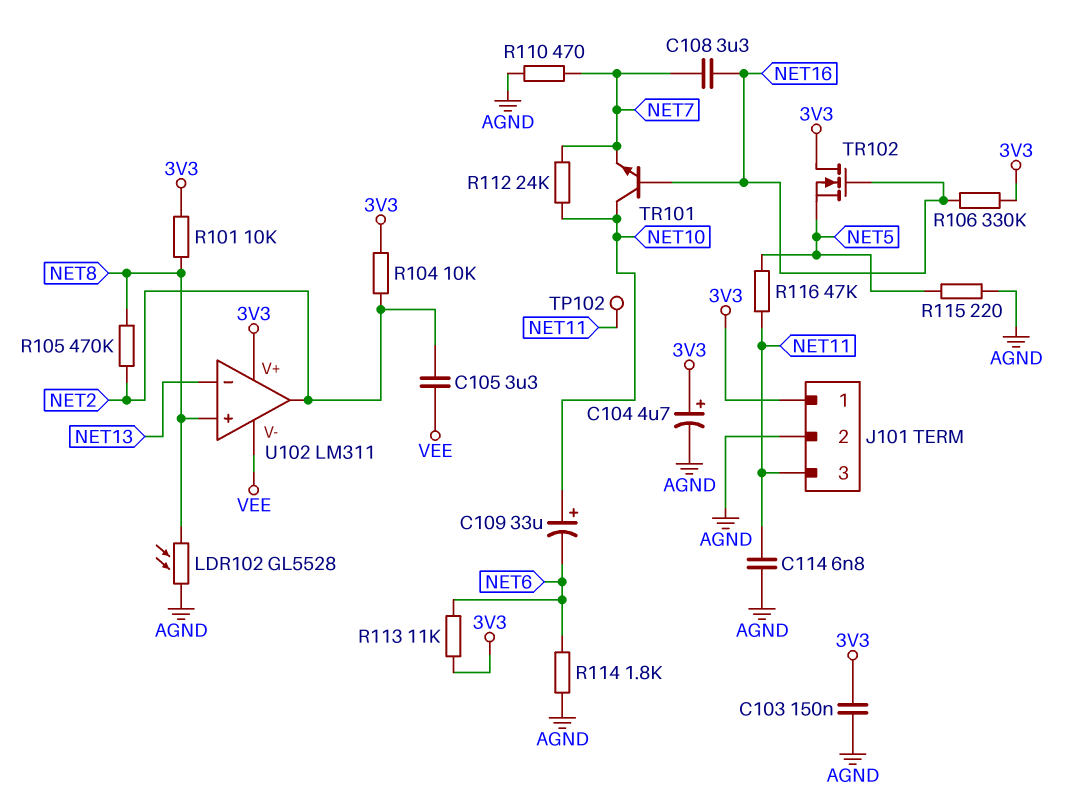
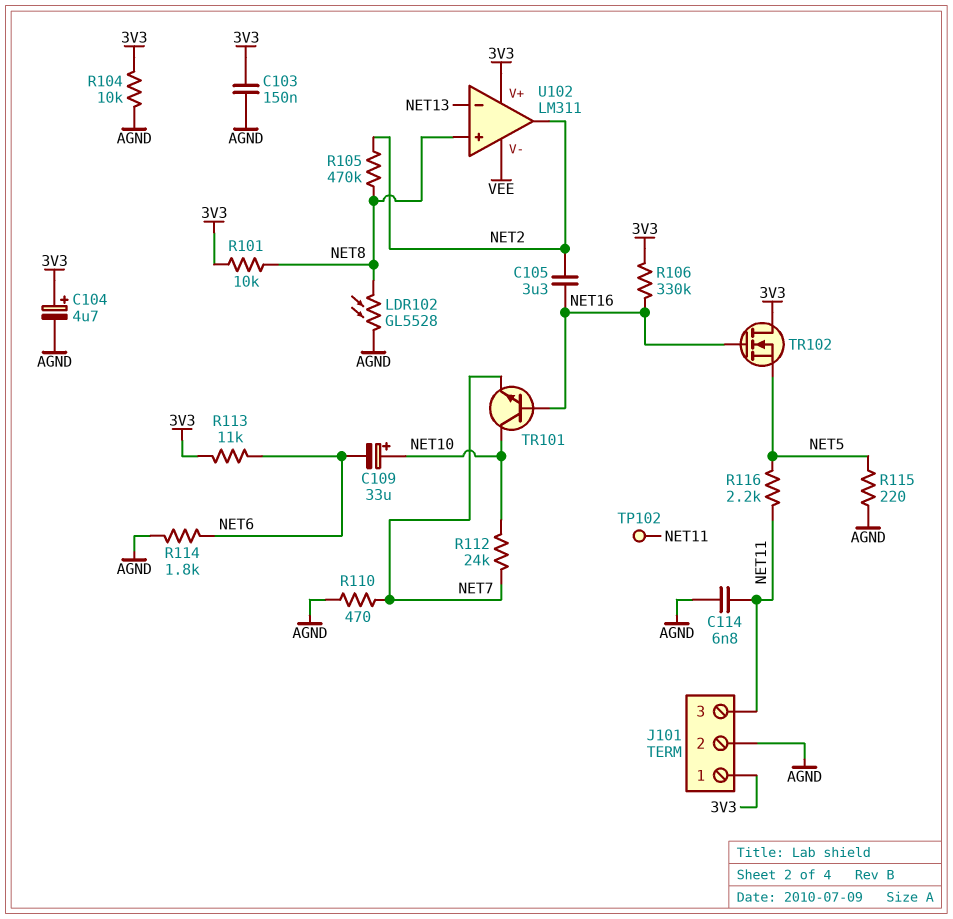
C105: 3.3uF (NET2, VEE) -> 3.3uF (NET2, NET16)
C108: 3.3uF (NET7, NET16) -> none
R104: 10k (3V3, NET2) -> 10k (3V3, AGND)
R116: 47k (NET5, NET11) -> 2.2k (NET5, NET11)

